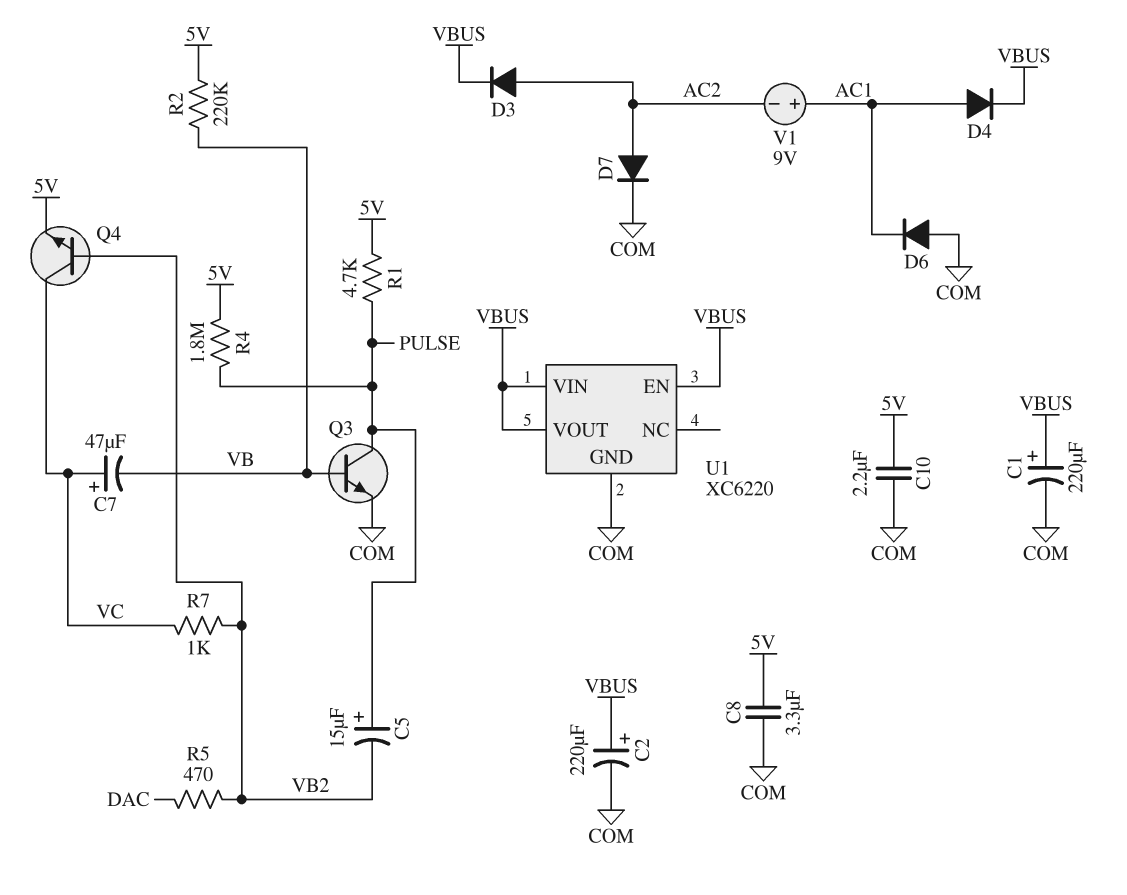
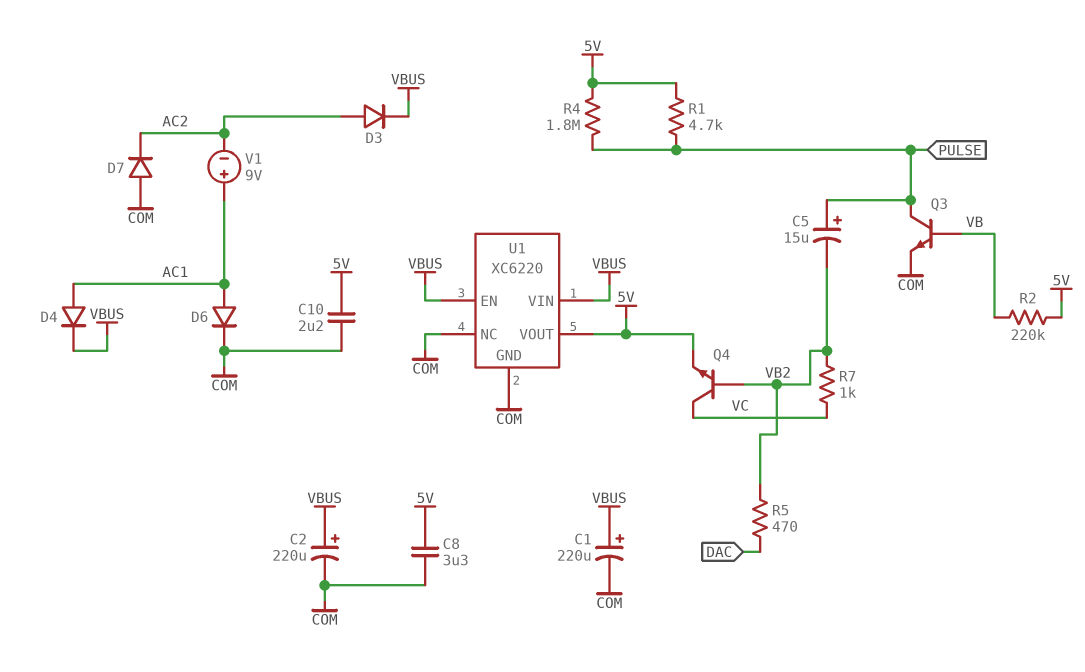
C7: 47uF (plus VC, minus VB) -> none
D6: diode (A COM, K AC1) -> diode (A AC1, K COM)
D7: diode (A AC2, K COM) -> diode (A COM, K AC2)
U1 pin NC: none -> COM
U1 pin VOUT: VBUS -> 5V

